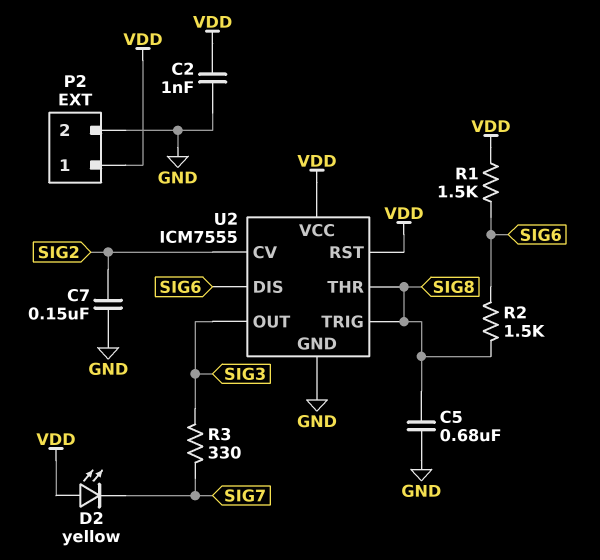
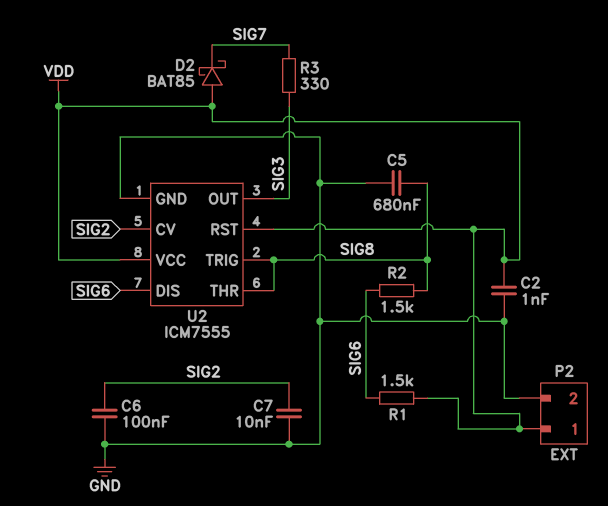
C6: none -> 100nF (GND, SIG2)
C7: 150nF (GND, SIG2) -> 10nF (GND, SIG2)
D2: LED yellow (A VDD, K SIG7) -> schottky BAT85 (A VDD, K SIG7)

